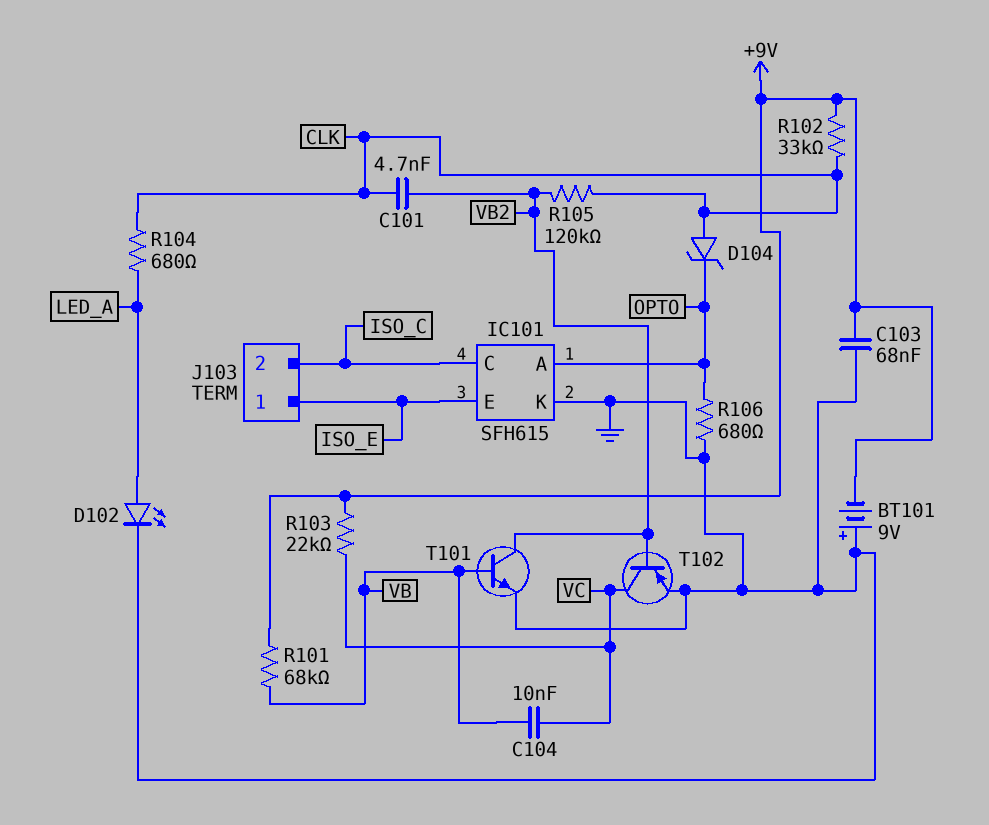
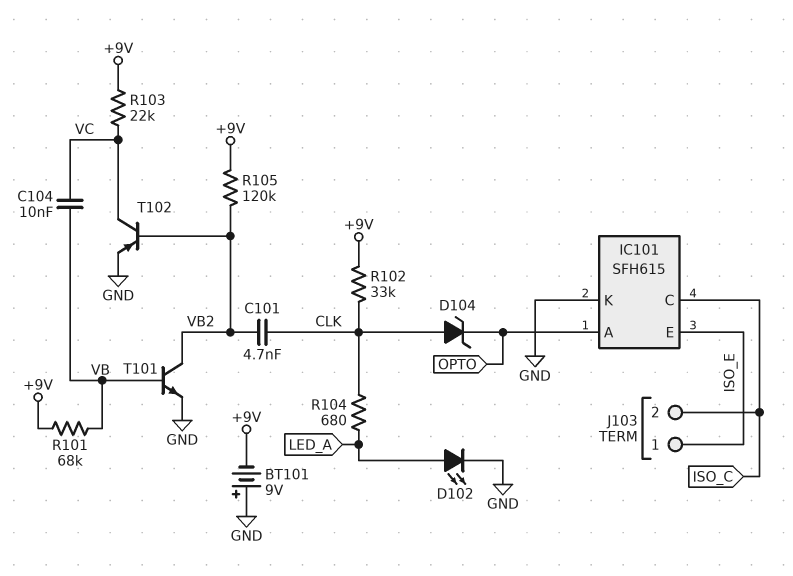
C103: 68nF (+9V, GND) -> none
R105: 120k (CLK, VB2) -> 120k (+9V, VB2)
R106: 680 (GND, OPTO) -> none

